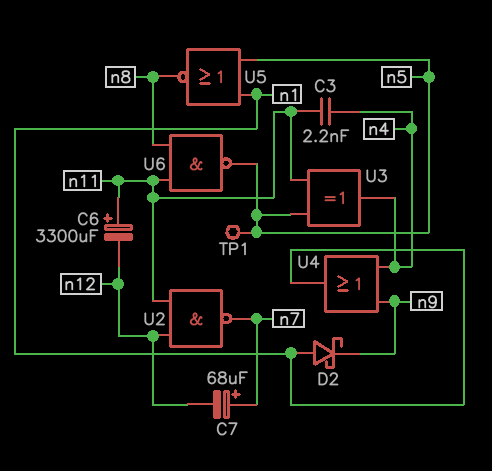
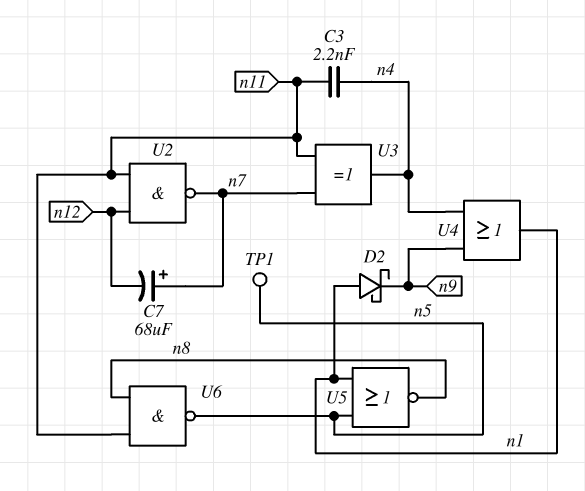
C6: 3300uF (plus n11, minus n12) -> none
U3: XOR (in n5, in n11, out n4) -> XOR (in n7, in n11, out n4)

